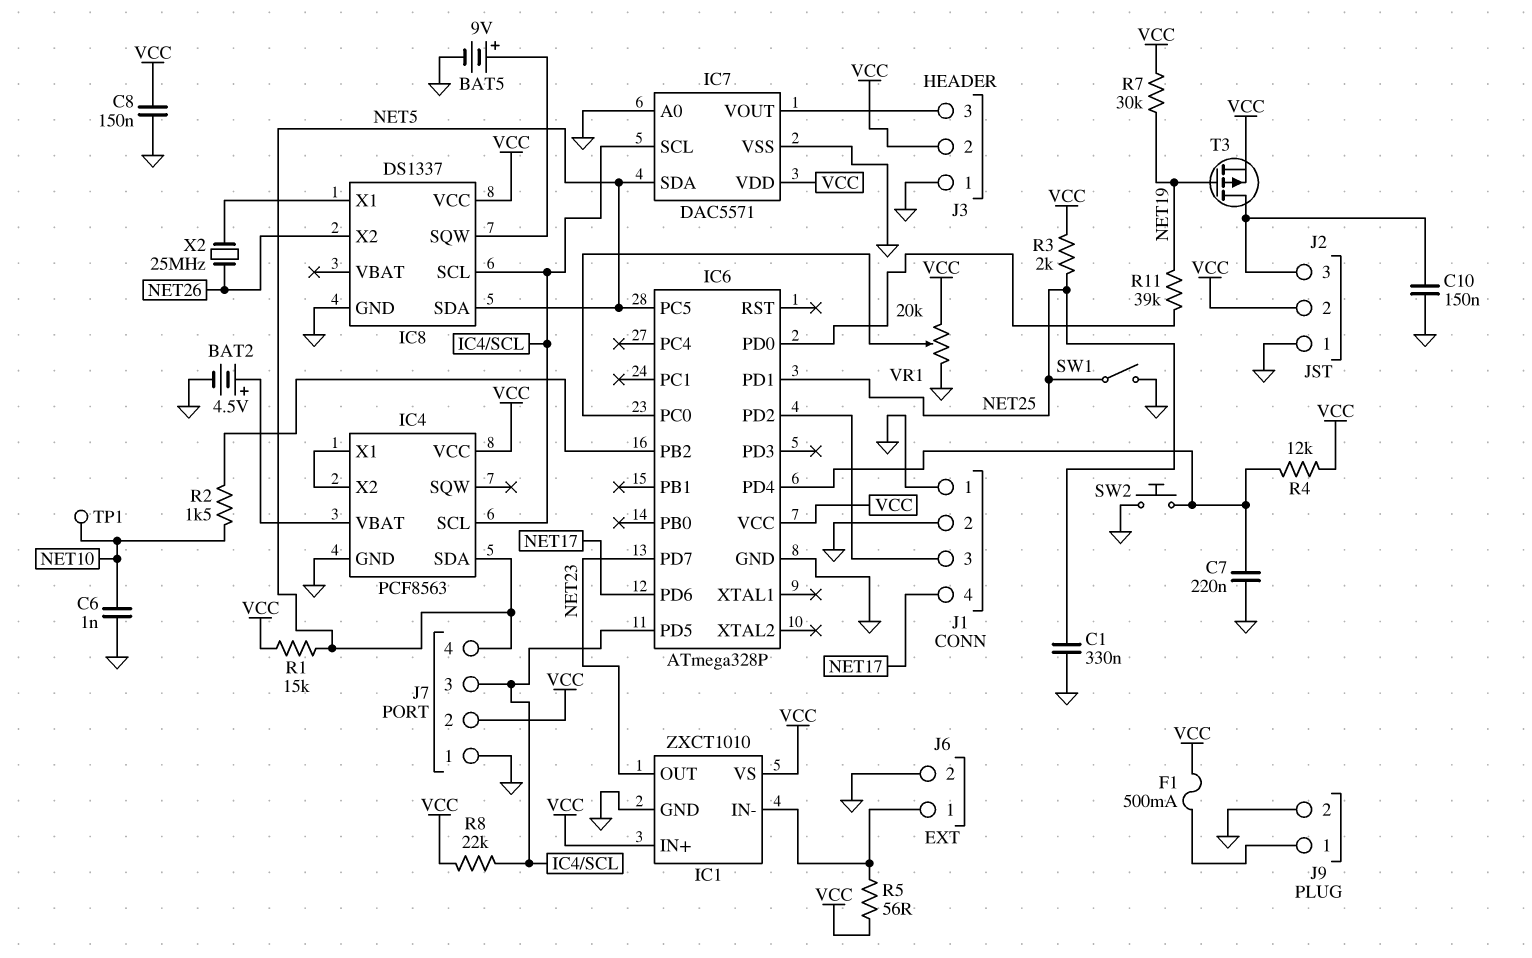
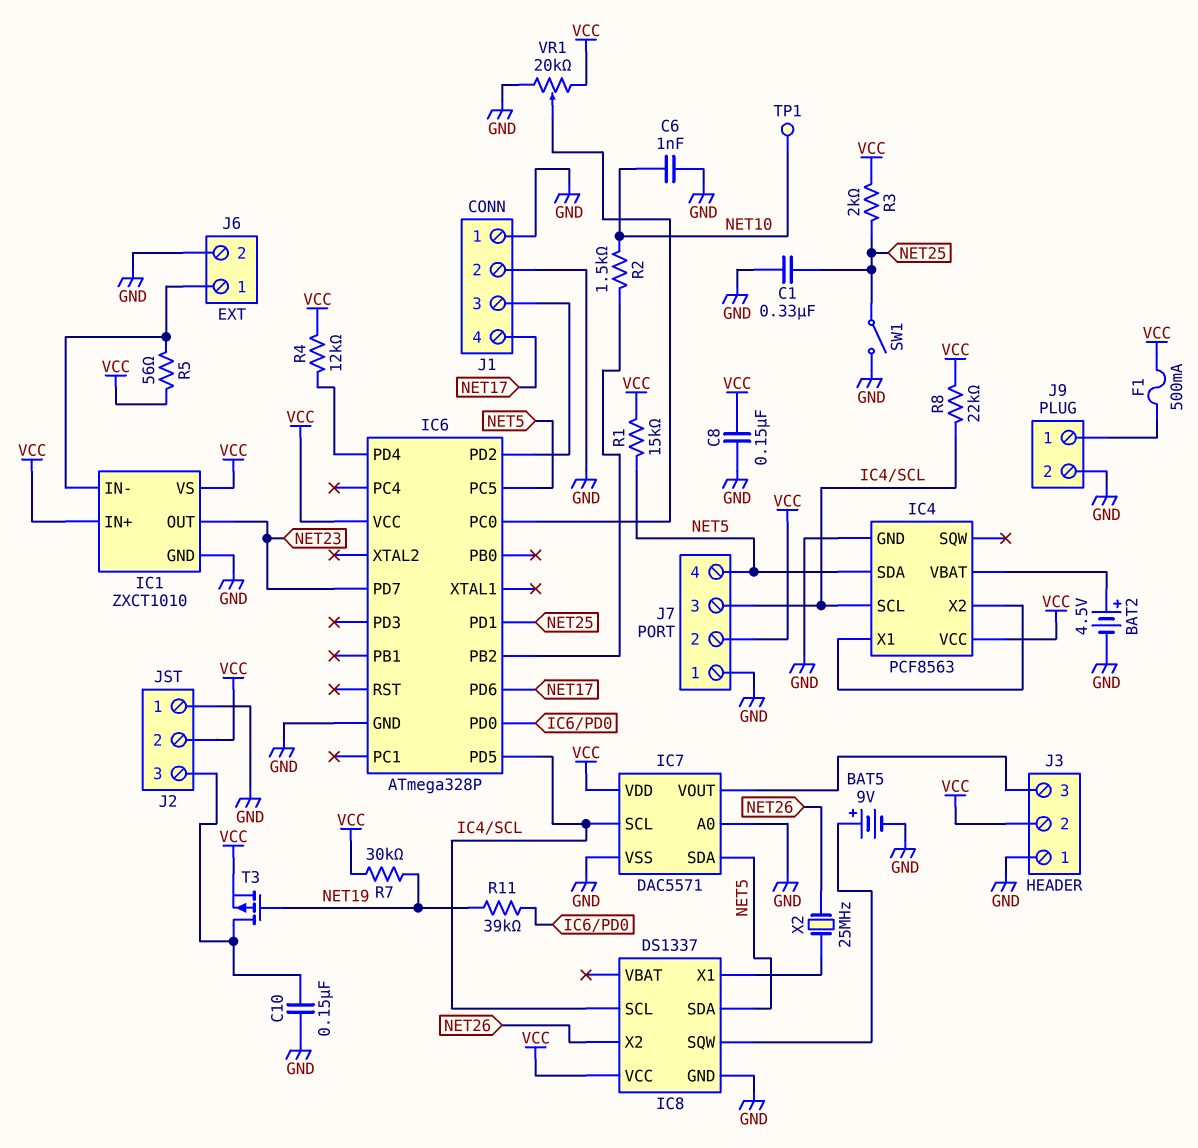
C7: 220nF (GND, IC6/PD4) -> none
SW2: button (GND, IC6/PD4) -> none

